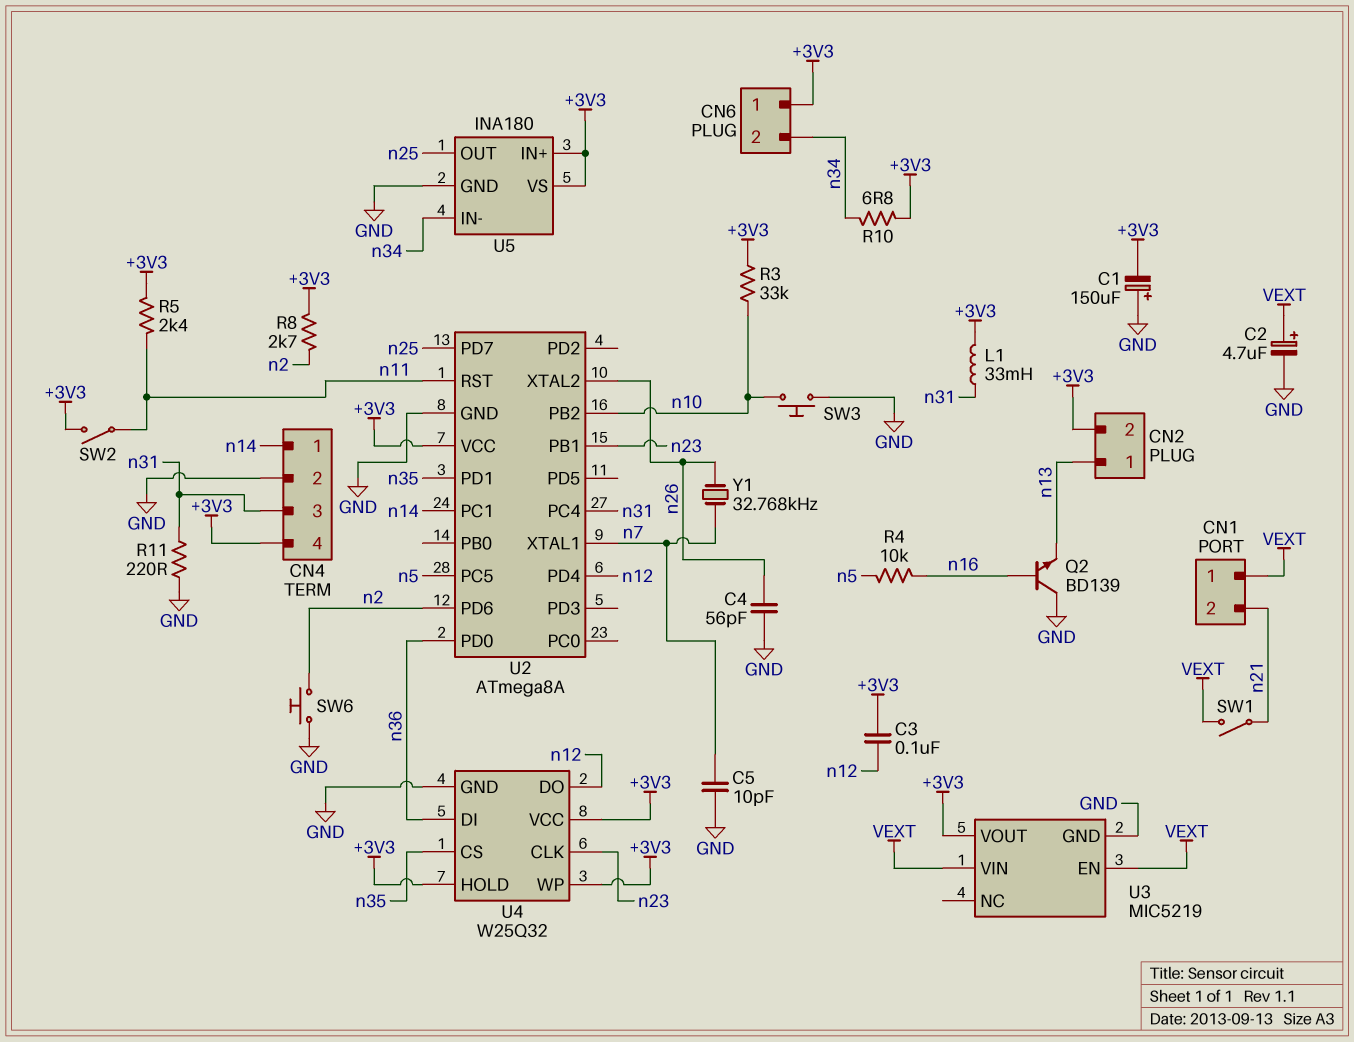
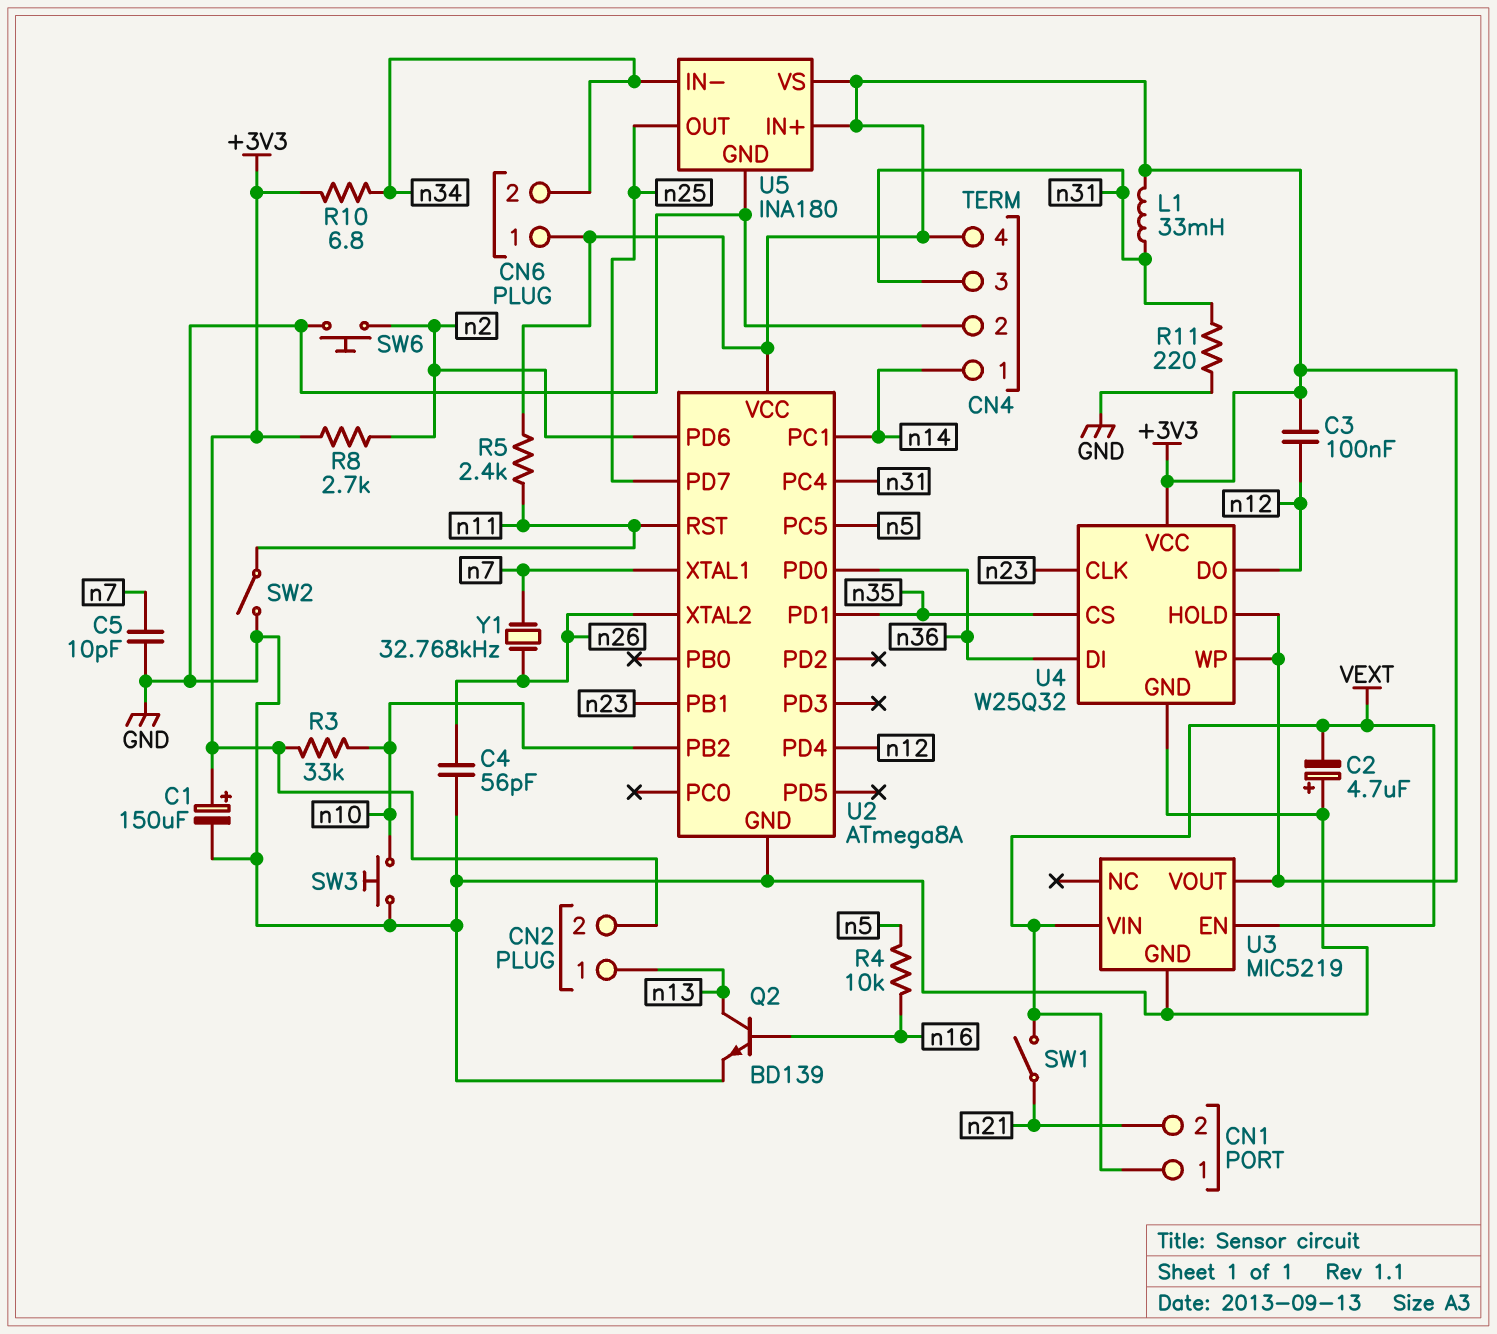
C1: 150uF (plus GND, minus +3V3) -> 150uF (plus +3V3, minus GND)
C2: 4.7uF (plus VEXT, minus GND) -> 4.7uF (plus GND, minus VEXT)
Q2: NPN BD139 (B n16, C GND, E n13) -> NPN BD139 (B n16, C n13, E GND)
SW2: switch (+3V3, n11) -> switch (GND, n11)

